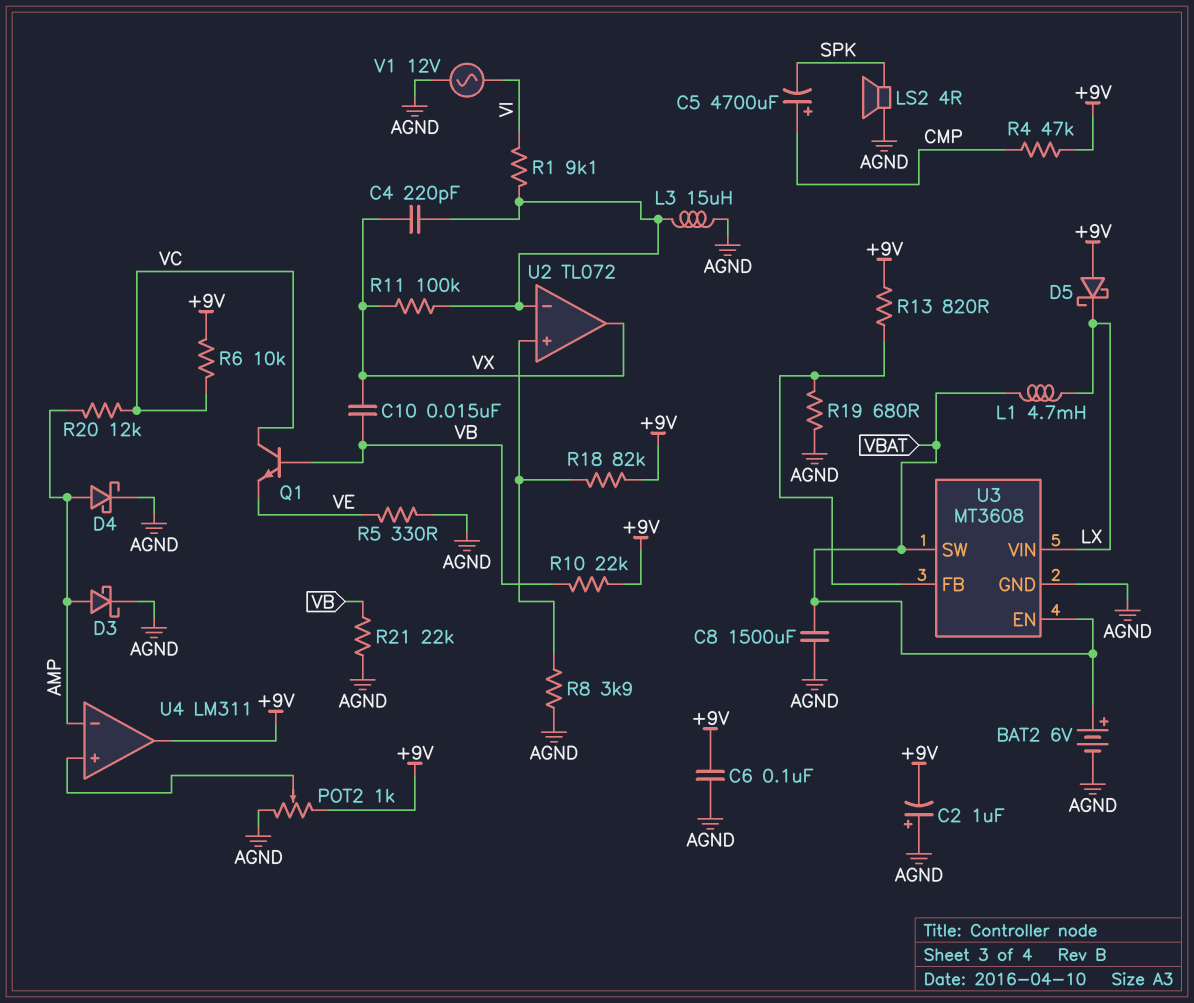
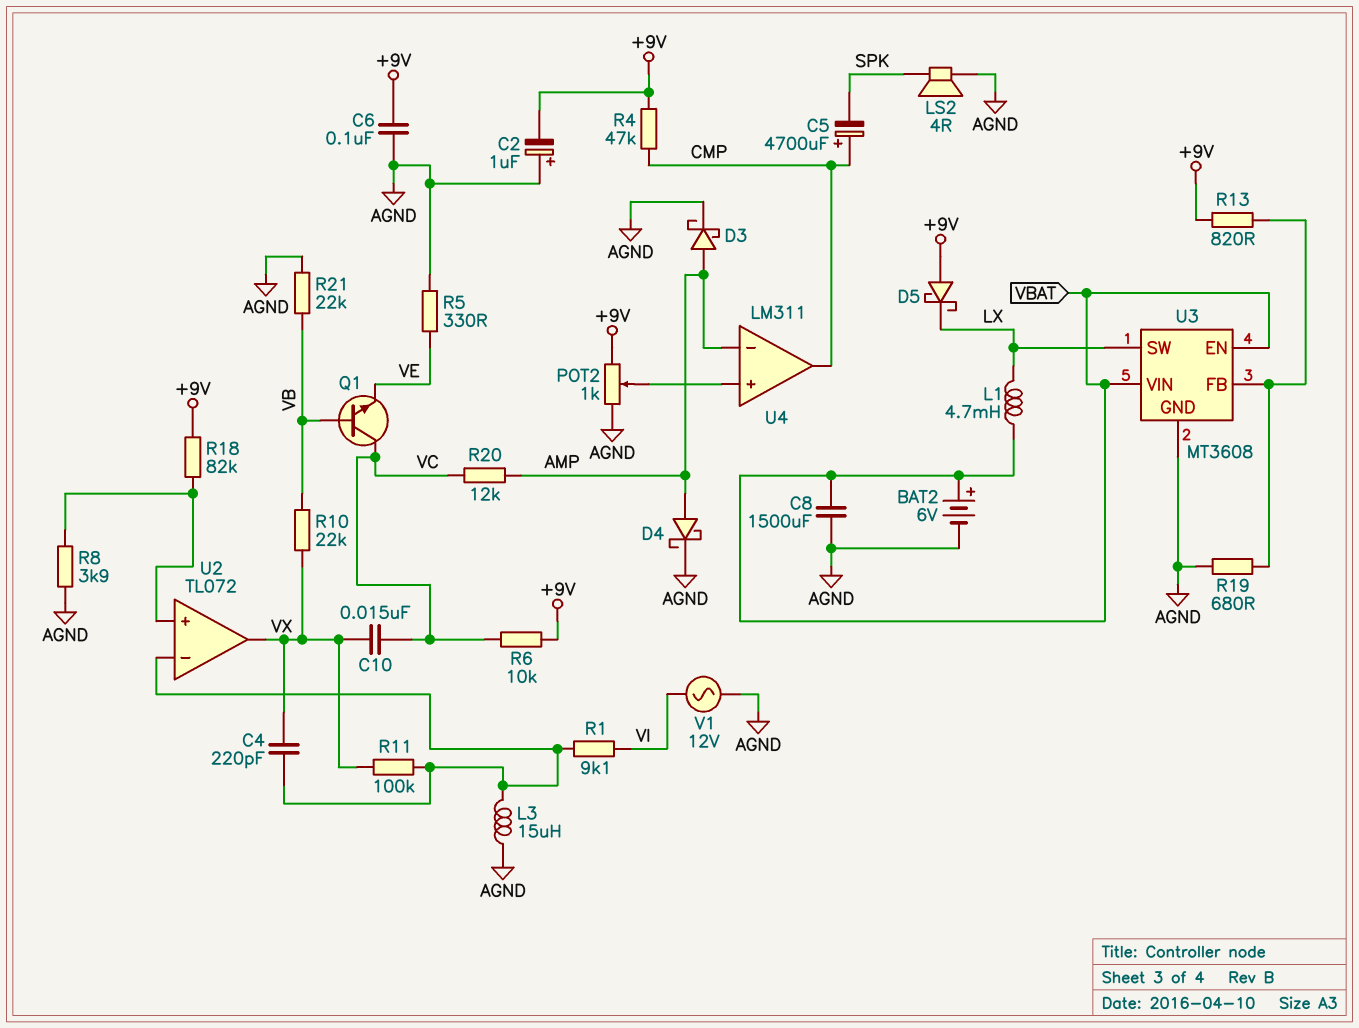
C10: 15nF (VB, VX) -> 15nF (VC, VX)
R10: 22k (+9V, VB) -> 22k (VB, VX)
U3 pin SW: VBAT -> LX
U3 pin VIN: LX -> VBAT
U4 pin out: +9V -> CMP

